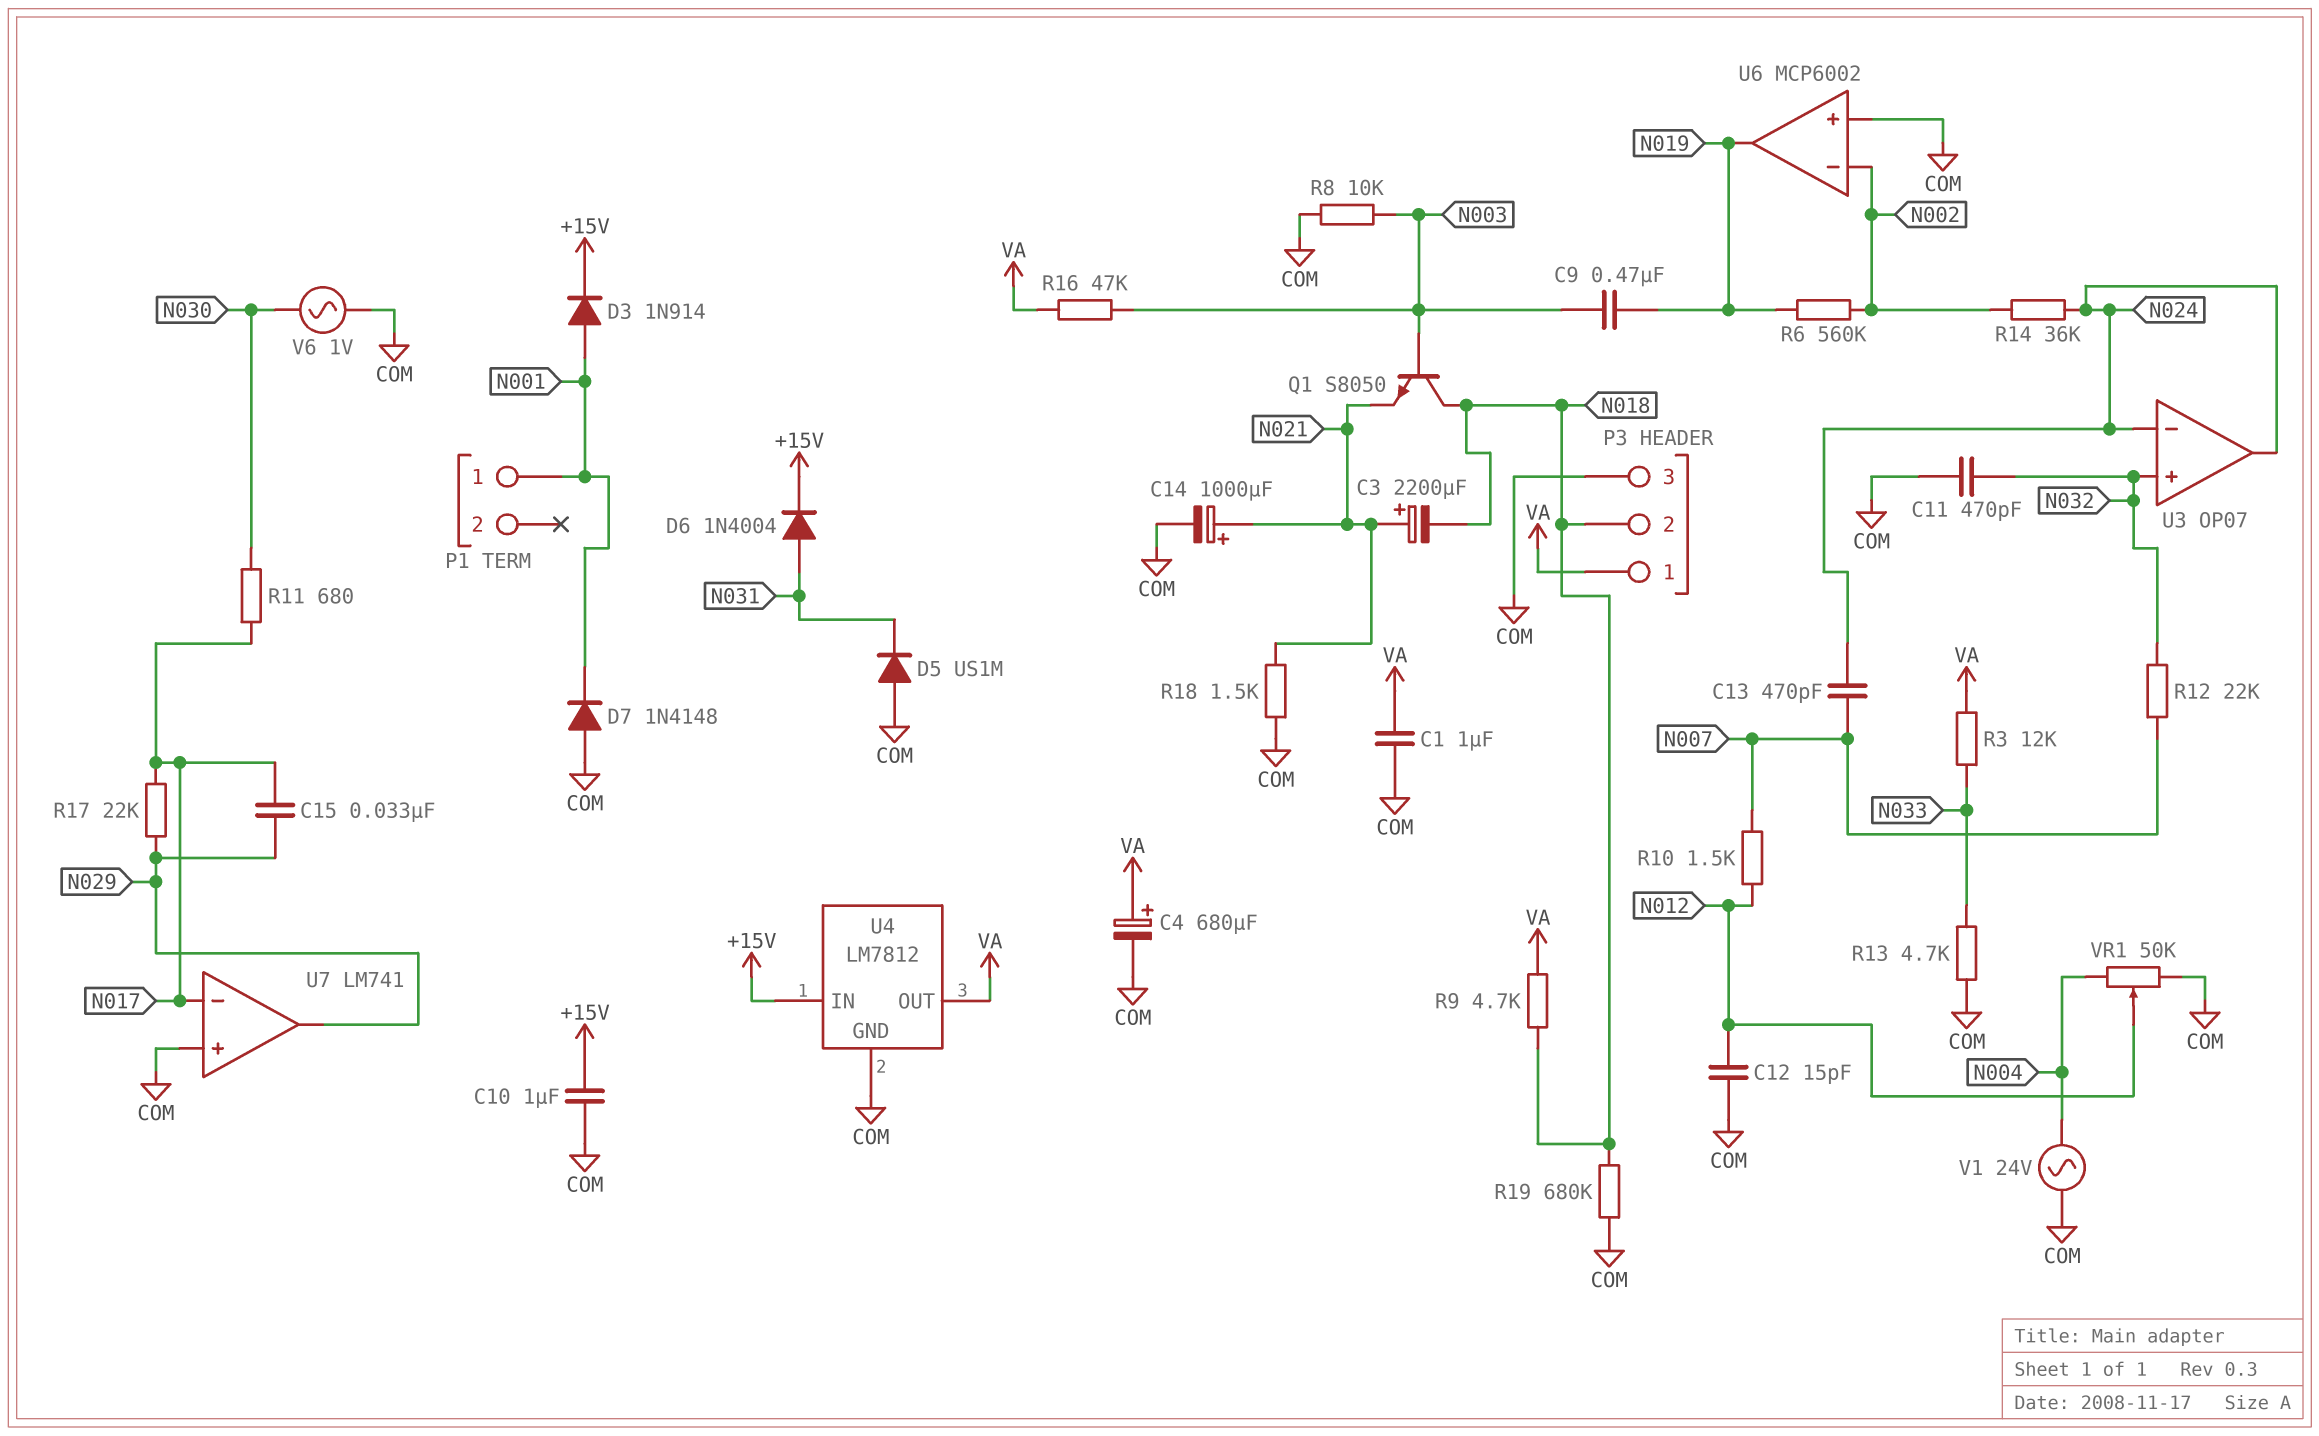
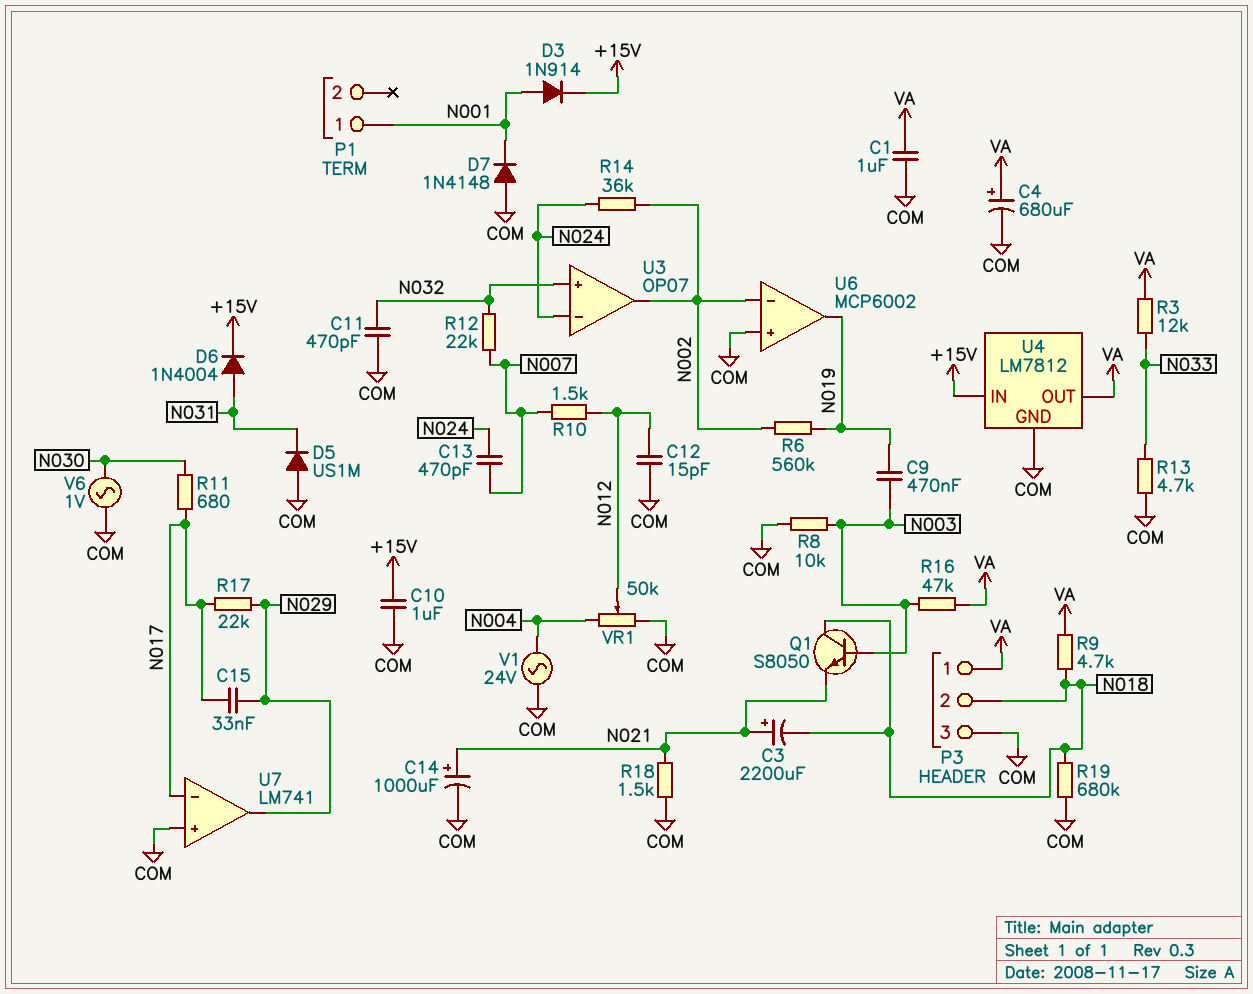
U3 pin out: N024 -> N002

